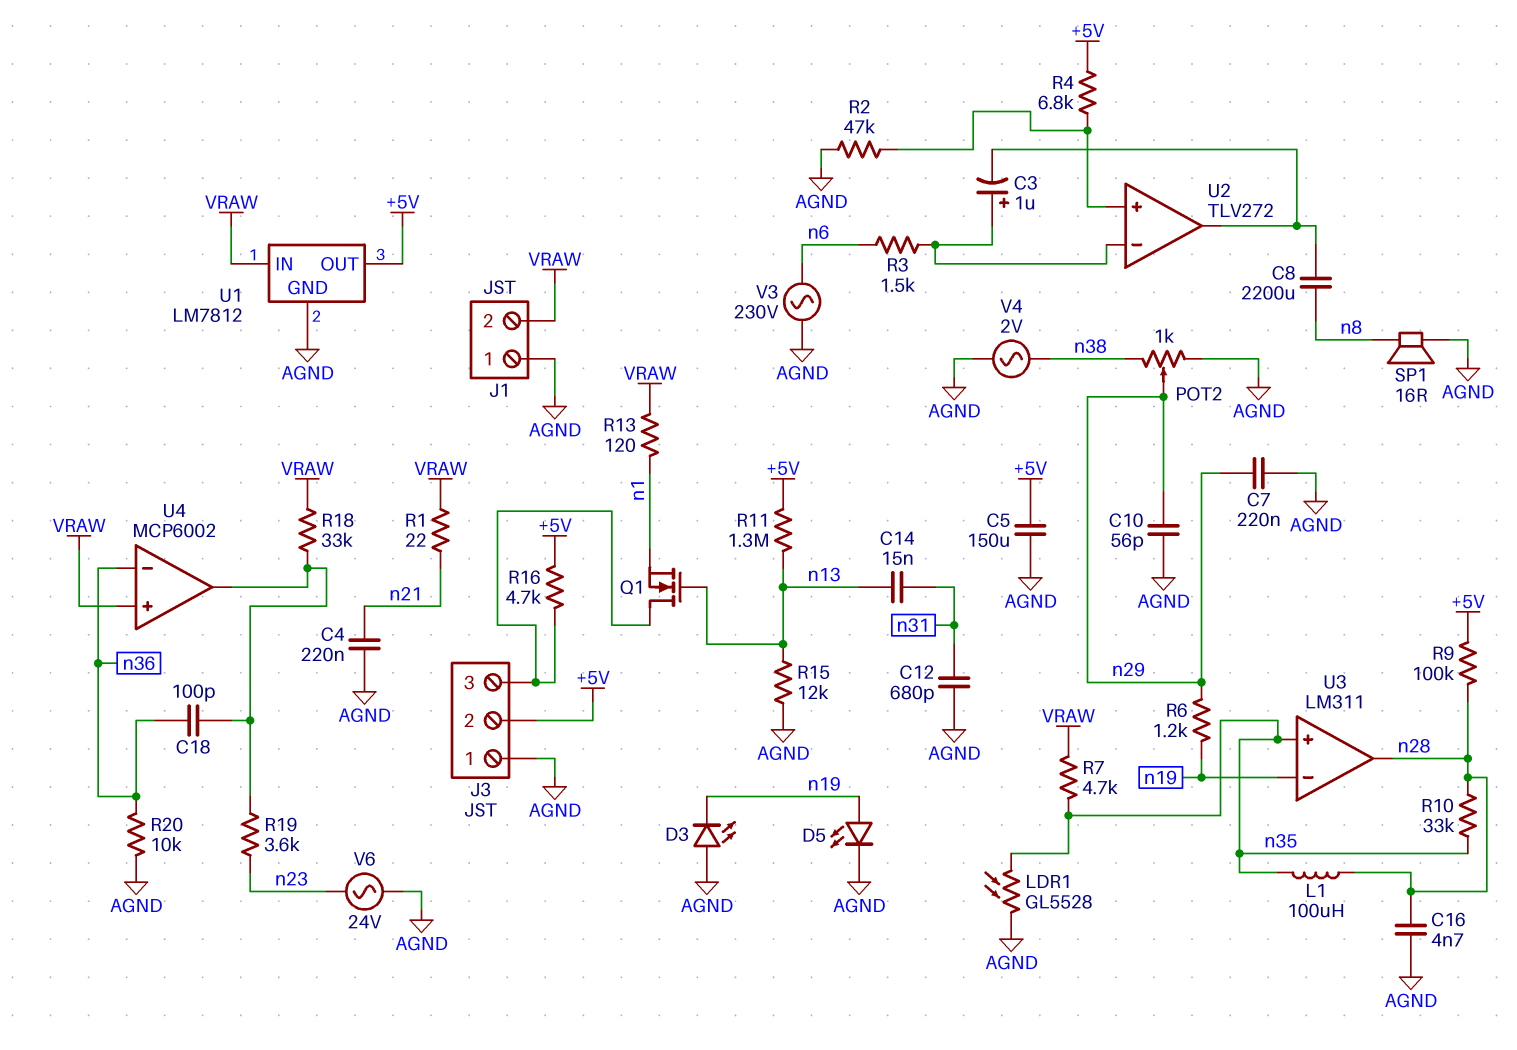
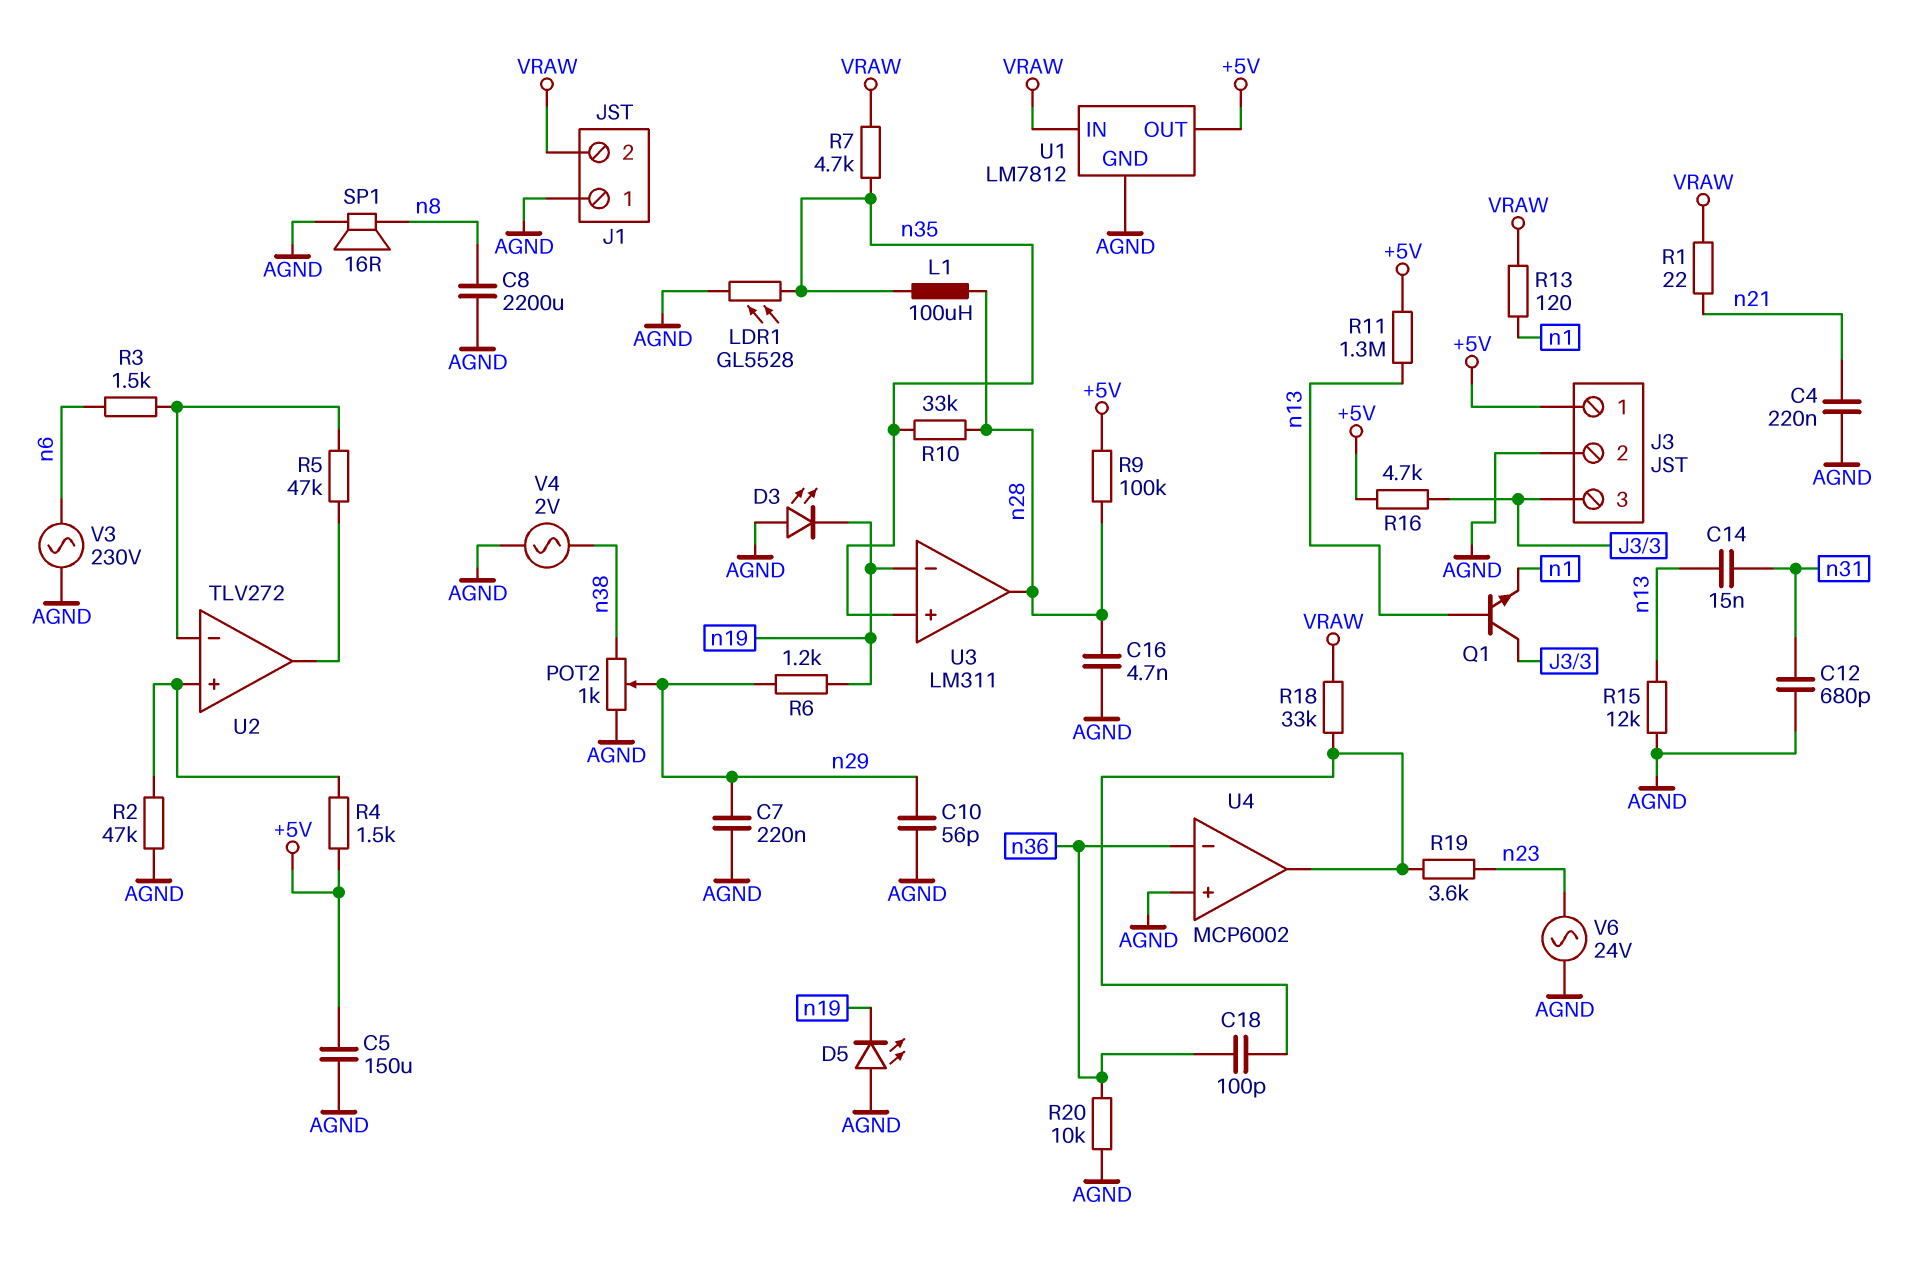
C3: 1uF (plus U2/in-, minus U2/out) -> none
C8: 2200uF (U2/out, n8) -> 2200uF (AGND, n8)
D5: LED (A n19, K AGND) -> LED (A AGND, K n19)
J3 pin 1: AGND -> +5V
J3 pin 2: +5V -> AGND
Q1: NMOS (G n13, D J3/3, S n1) -> NPN (B n13, C J3/3, E n1)
R4: 6.8k (+5V, U2/in+) -> 1.5k (+5V, U2/in+)
R5: none -> 47k (U2/in-, U2/out)
U4 pin in+: VRAW -> AGND

